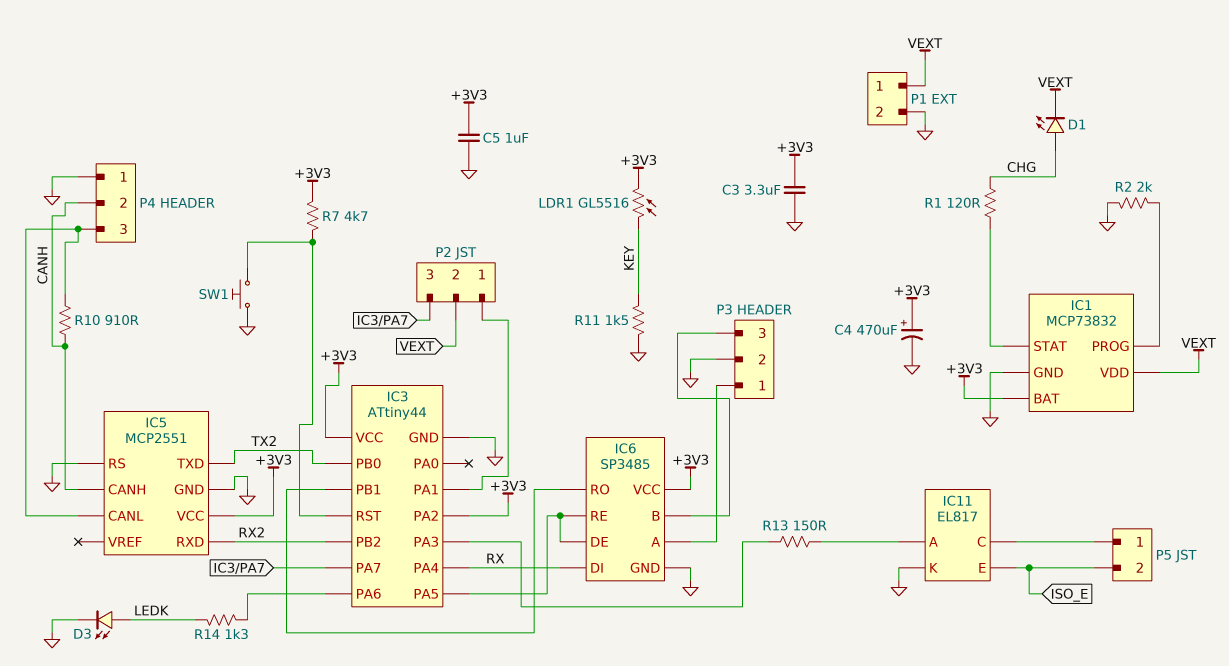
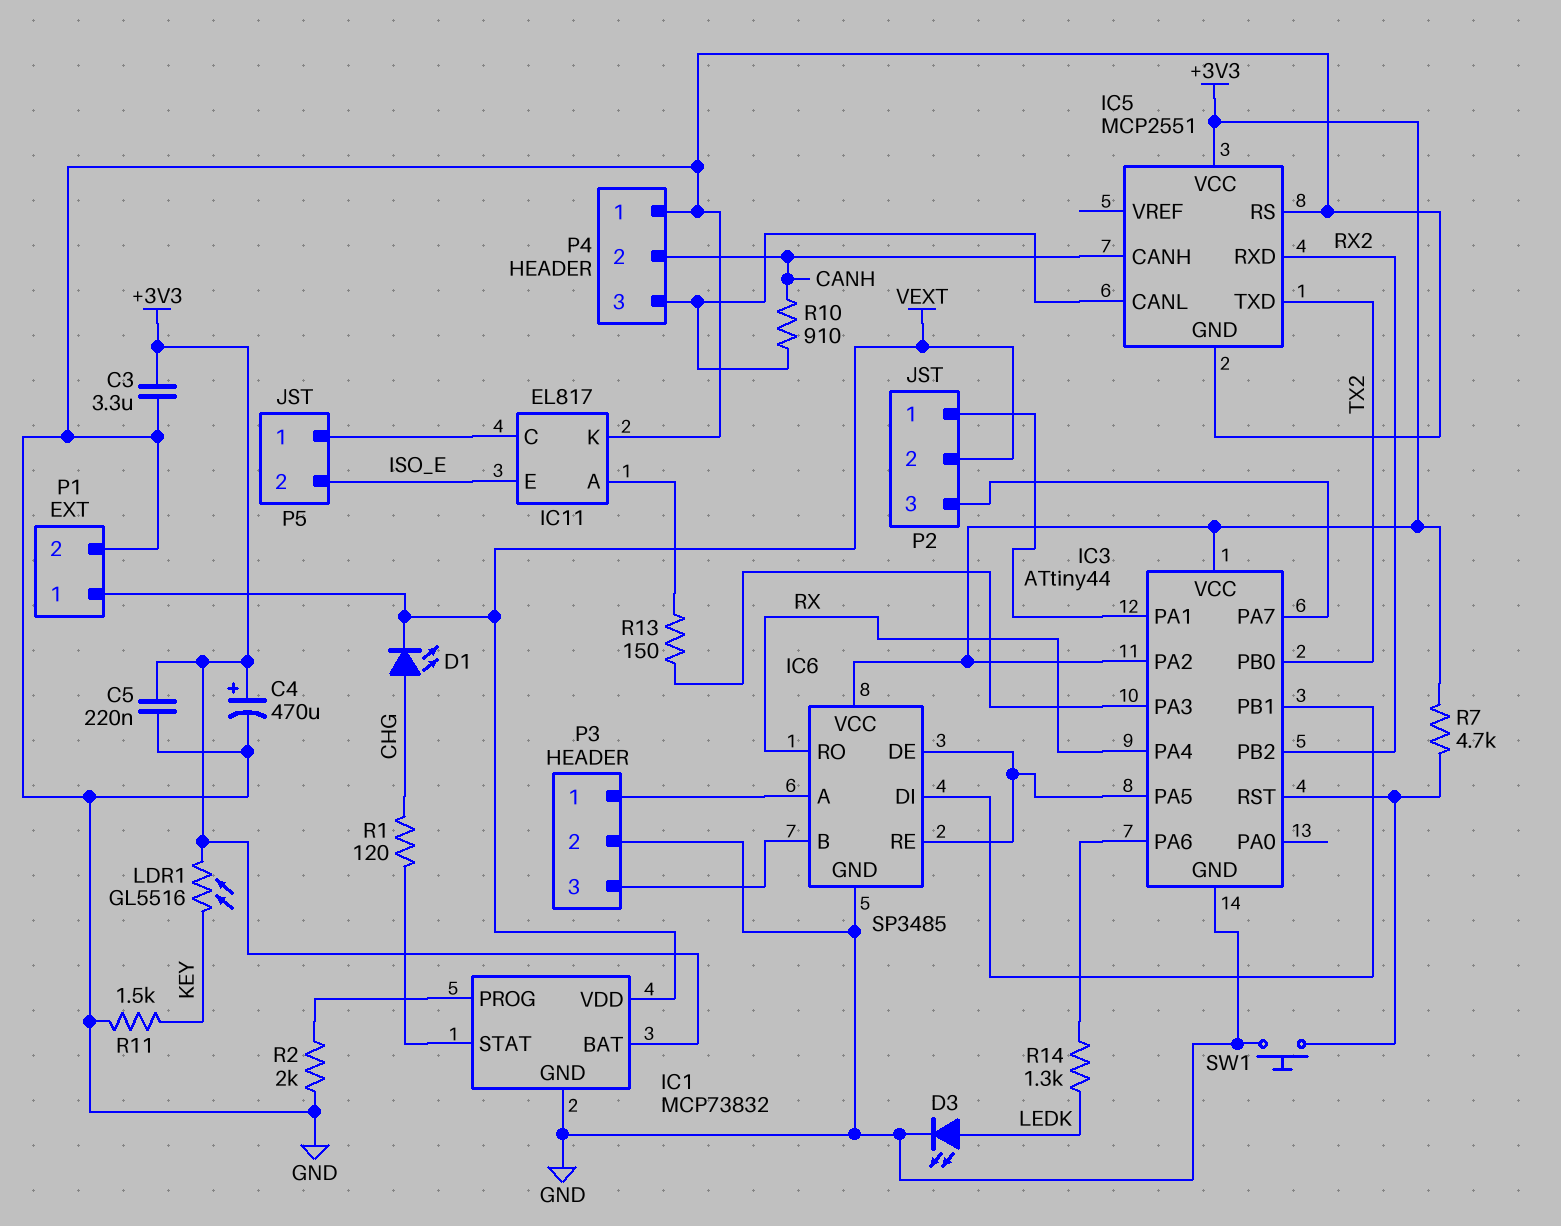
C5: 1uF (+3V3, GND) -> 220nF (+3V3, GND)
IC6 pin DI: RX -> IC3/PB1
IC6 pin RO: IC3/PB1 -> RX

